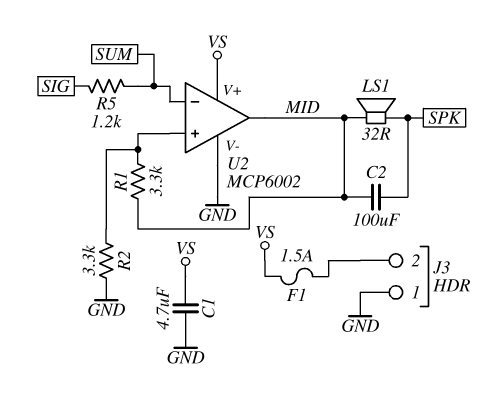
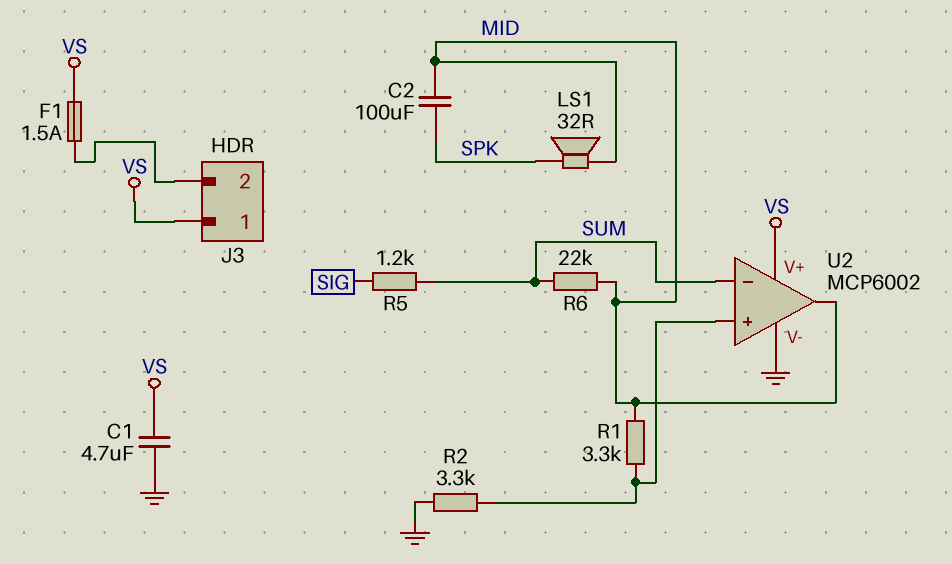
J3 pin 1: GND -> VS
R6: none -> 22k (MID, SUM)

